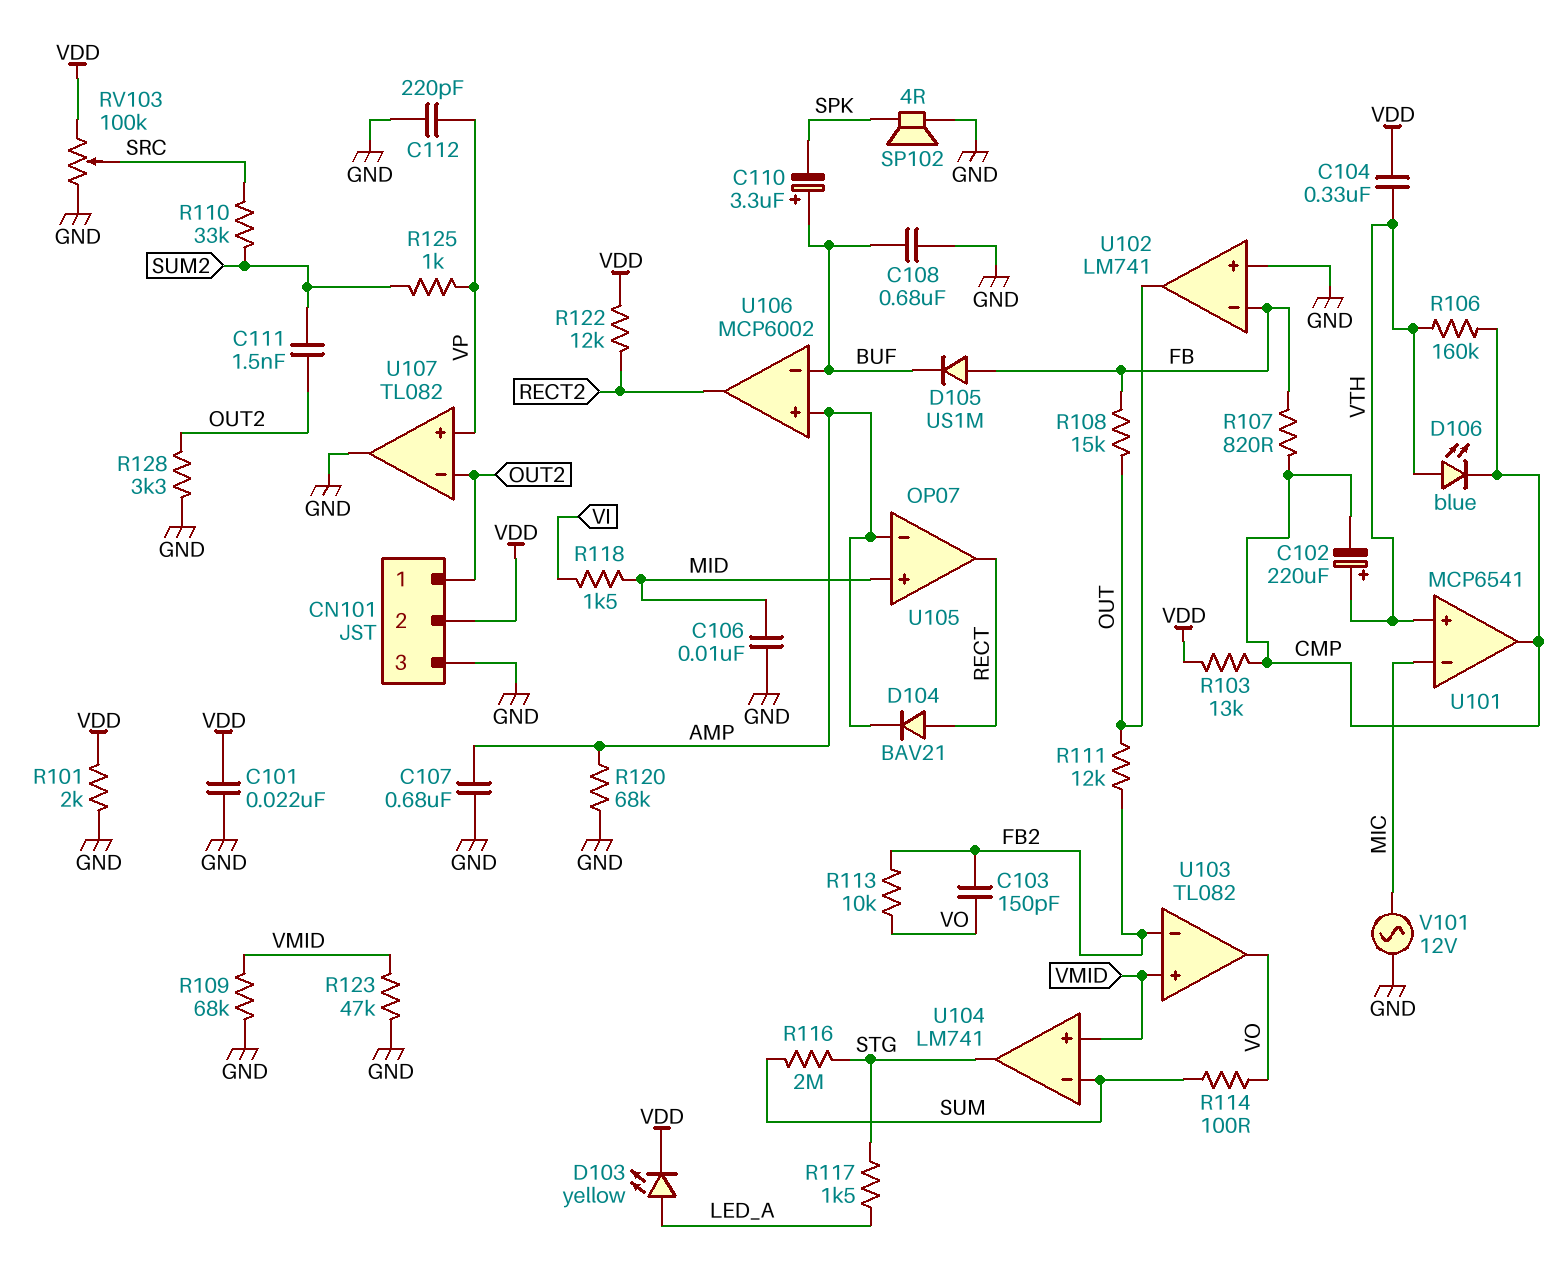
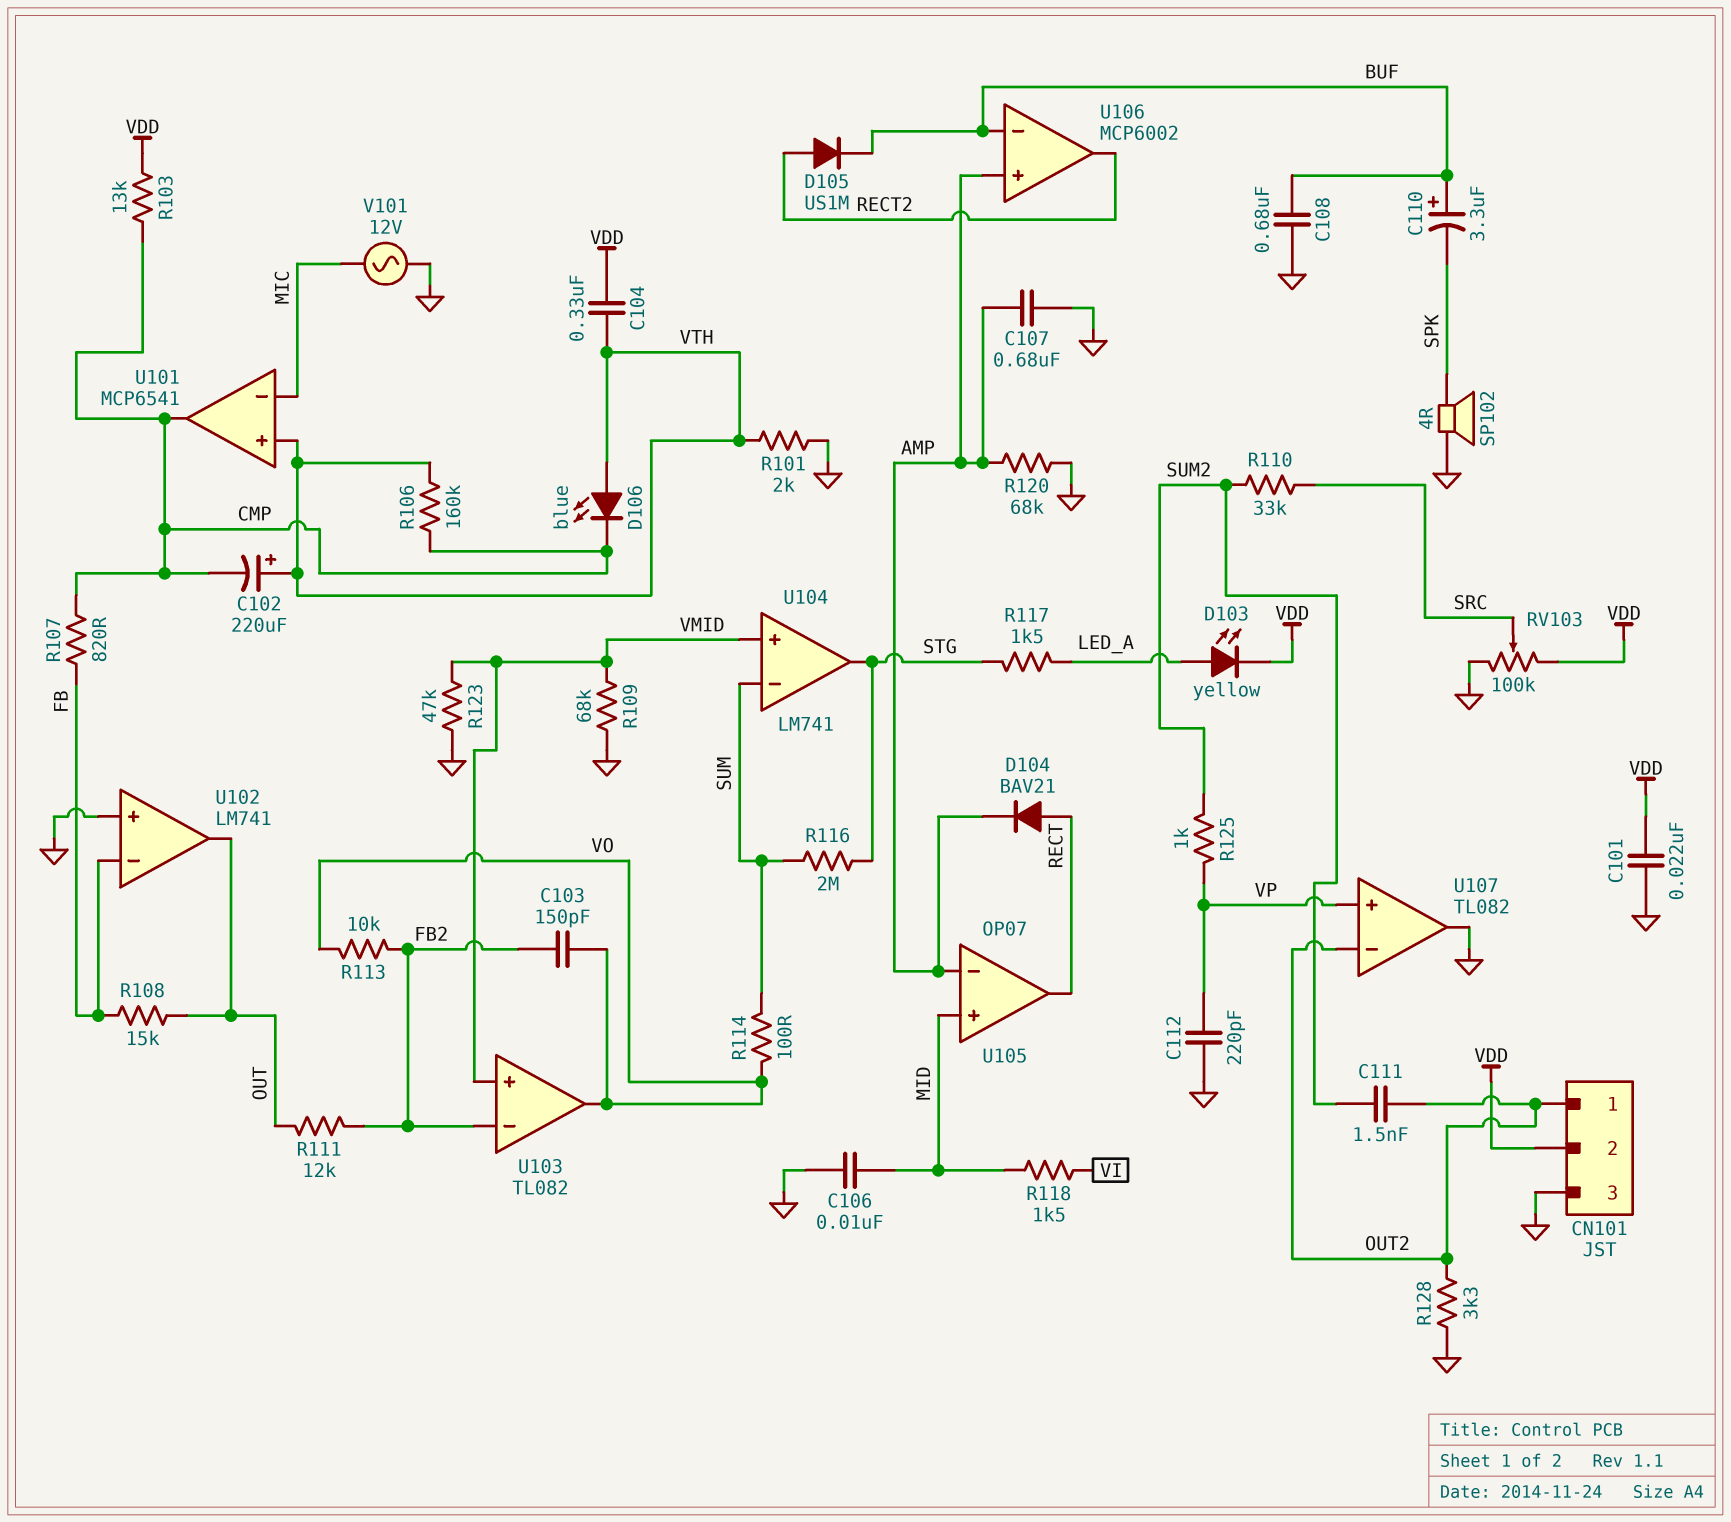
D105: diode US1M (A FB, K BUF) -> diode US1M (A RECT2, K BUF)
R101: 2k (GND, VDD) -> 2k (GND, VTH)
R122: 12k (RECT2, VDD) -> none

